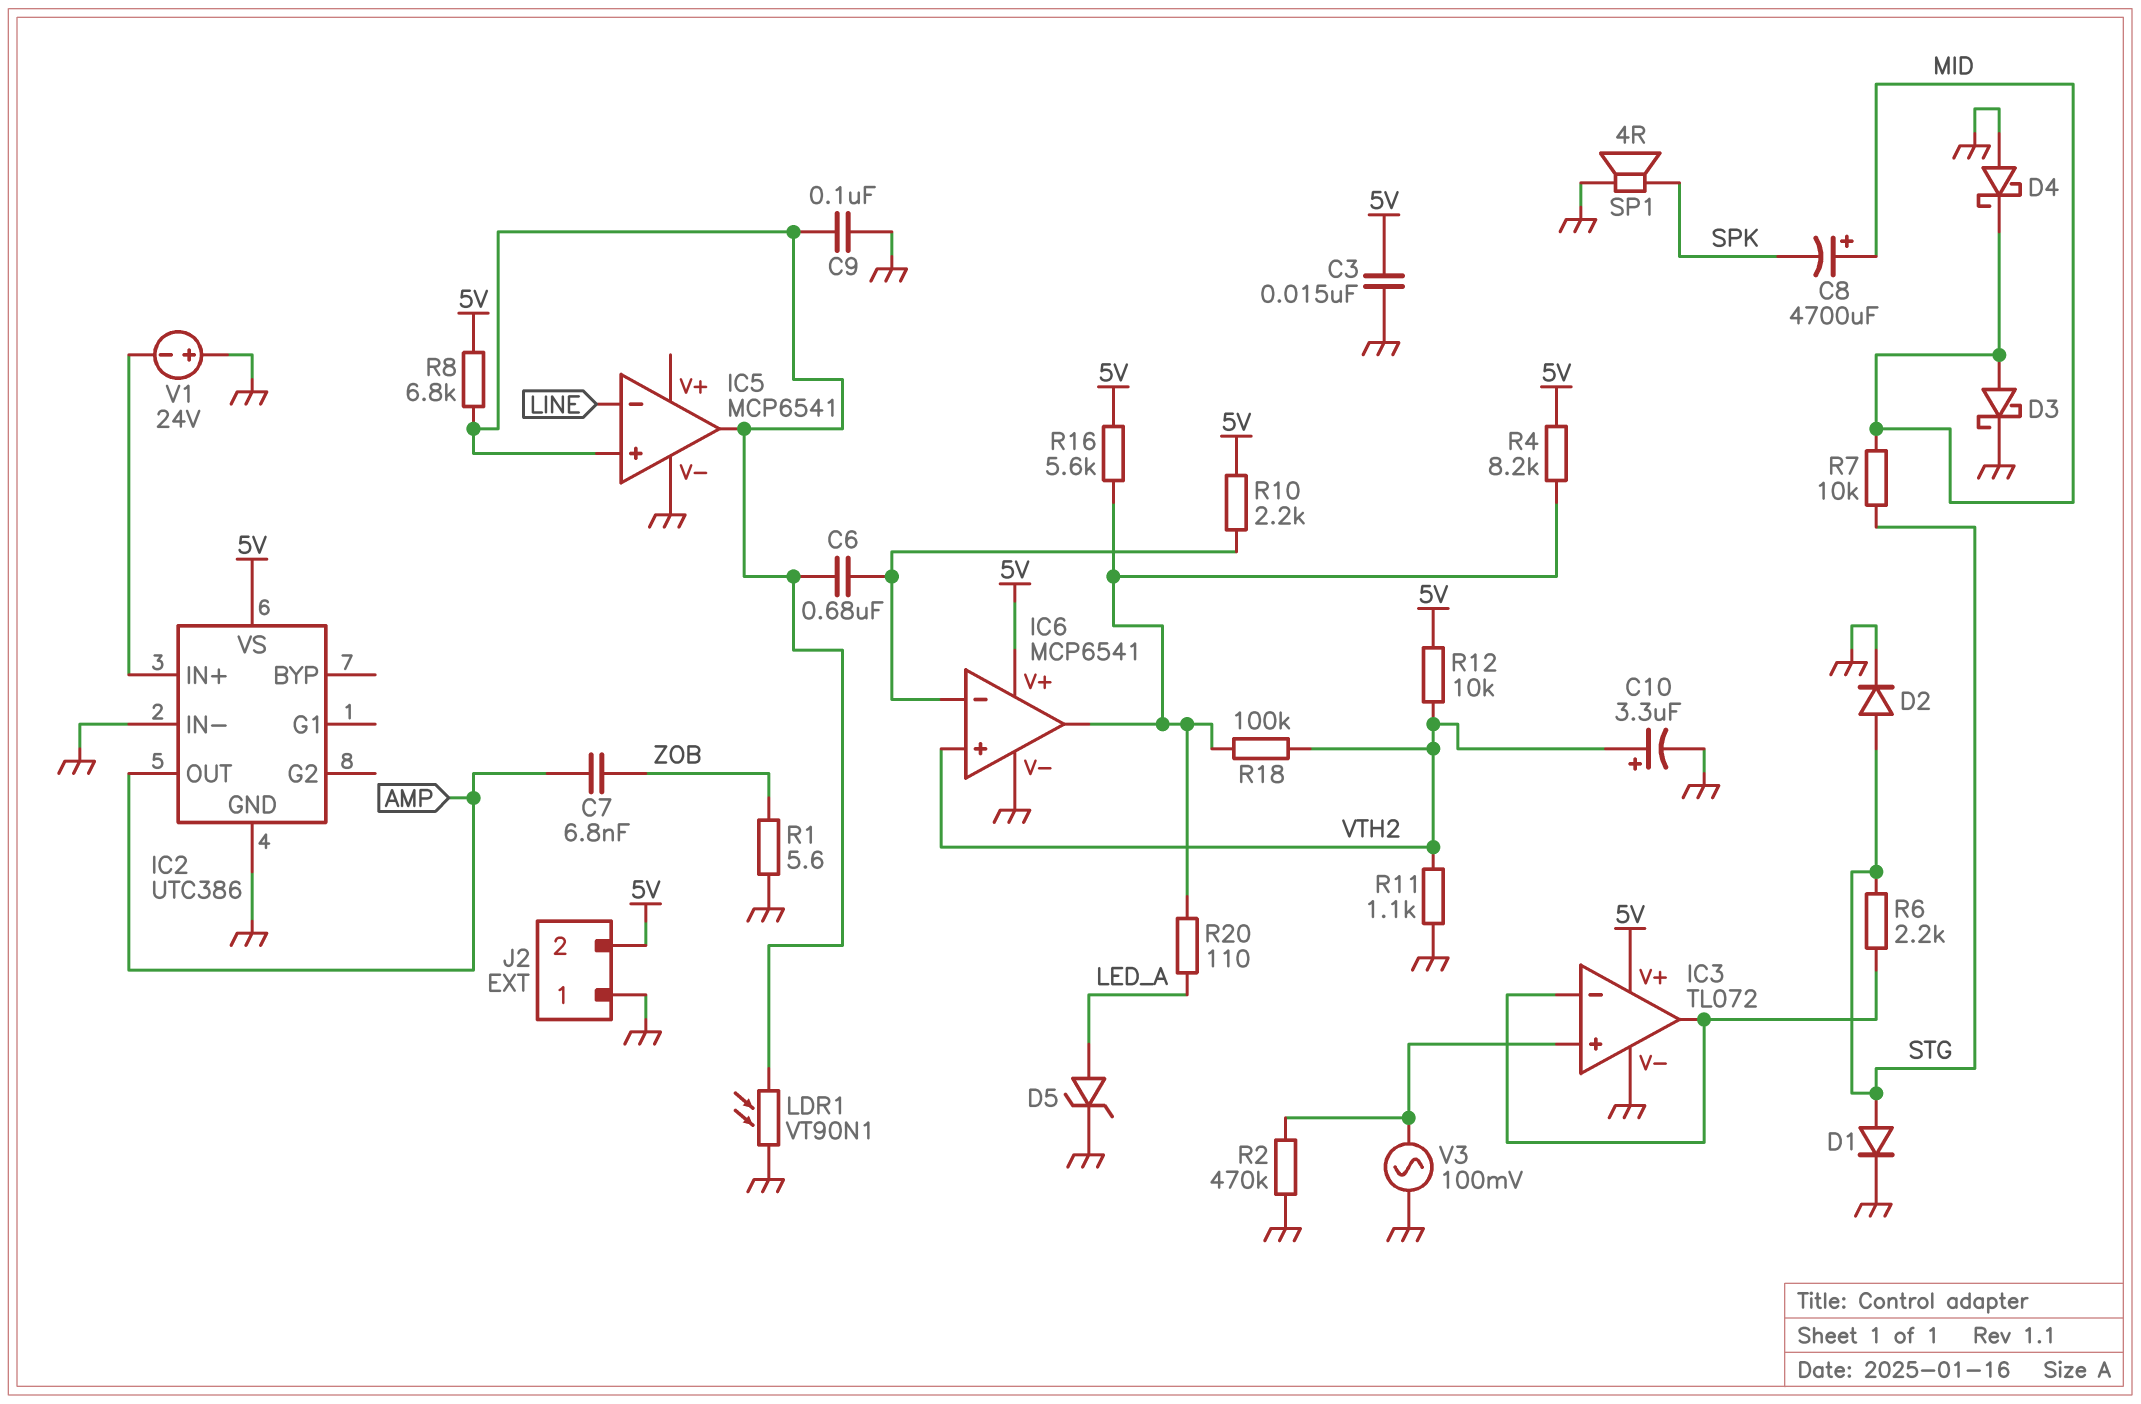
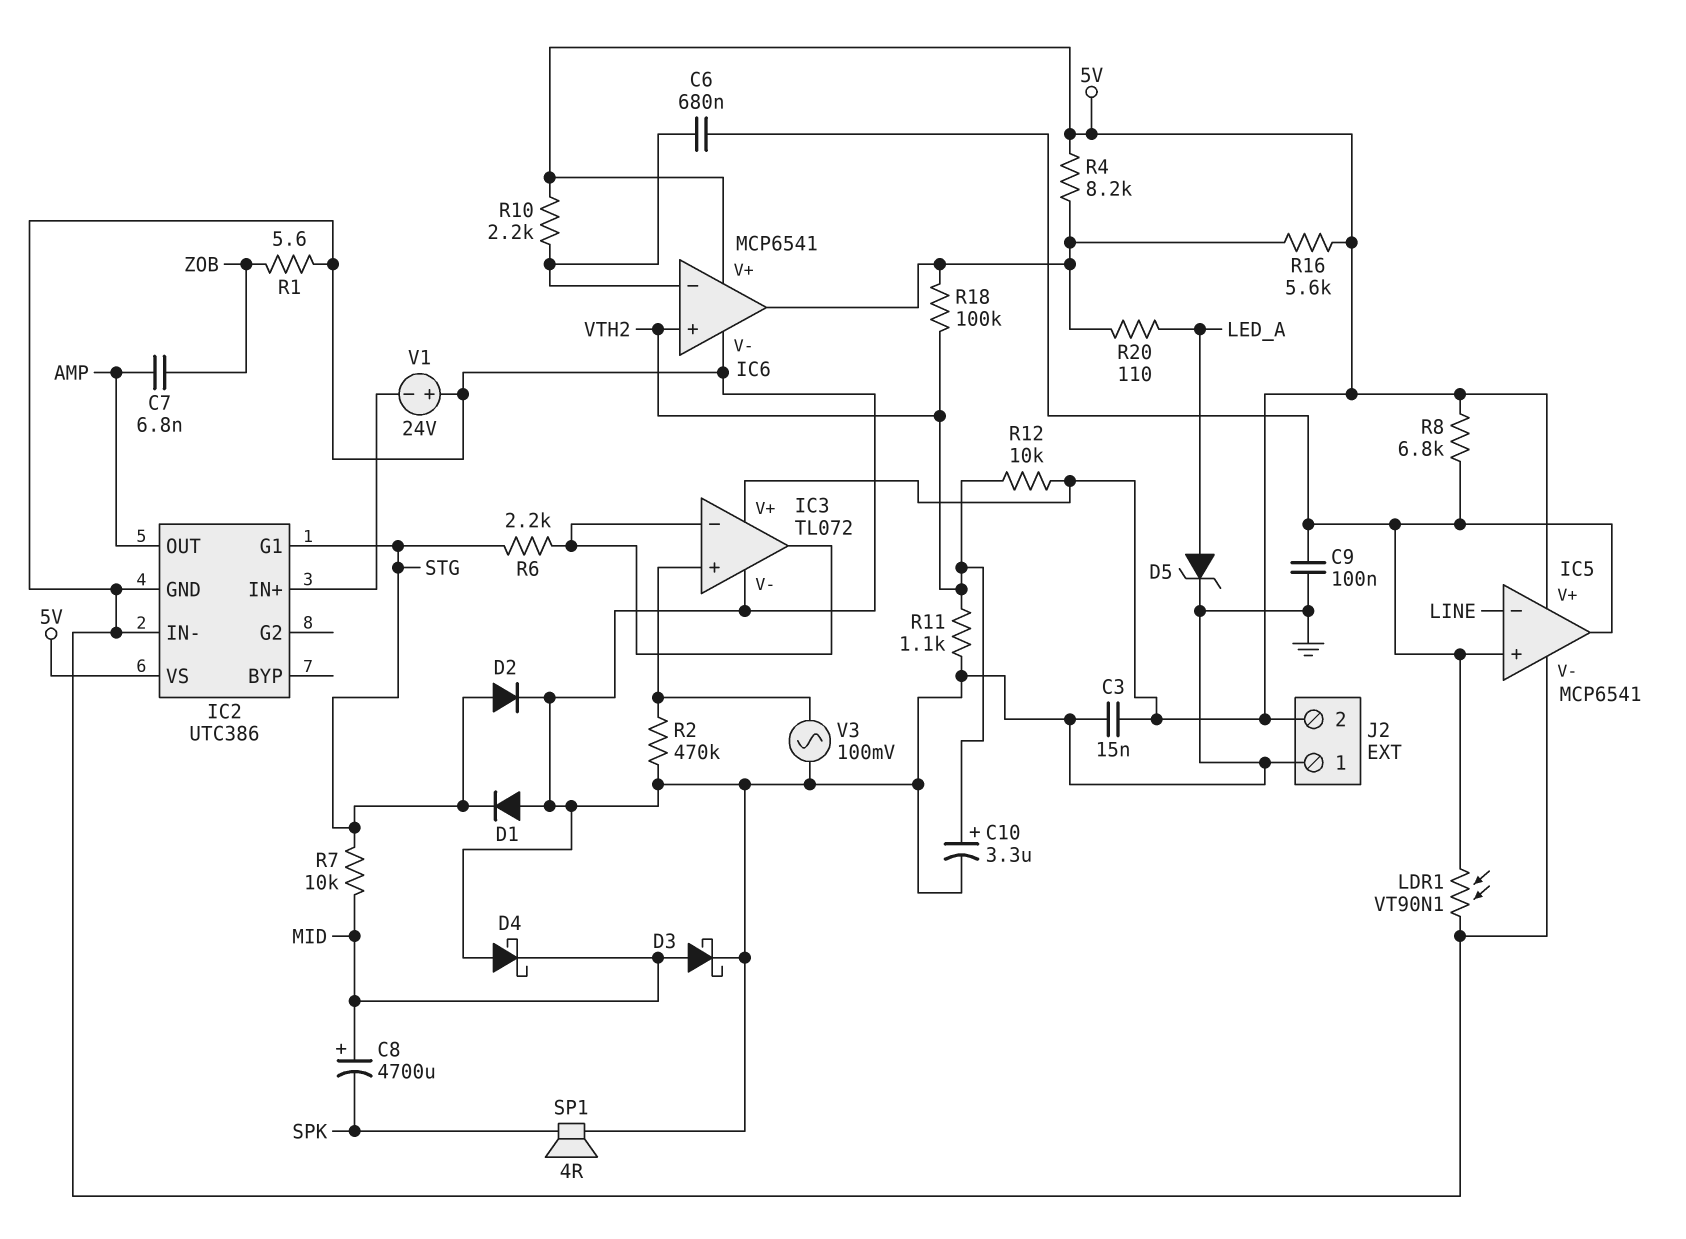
D1: diode (A STG, K GND) -> diode (A GND, K STG)
IC2 pin G1: none -> STG
IC5 pin V+: none -> 5V

